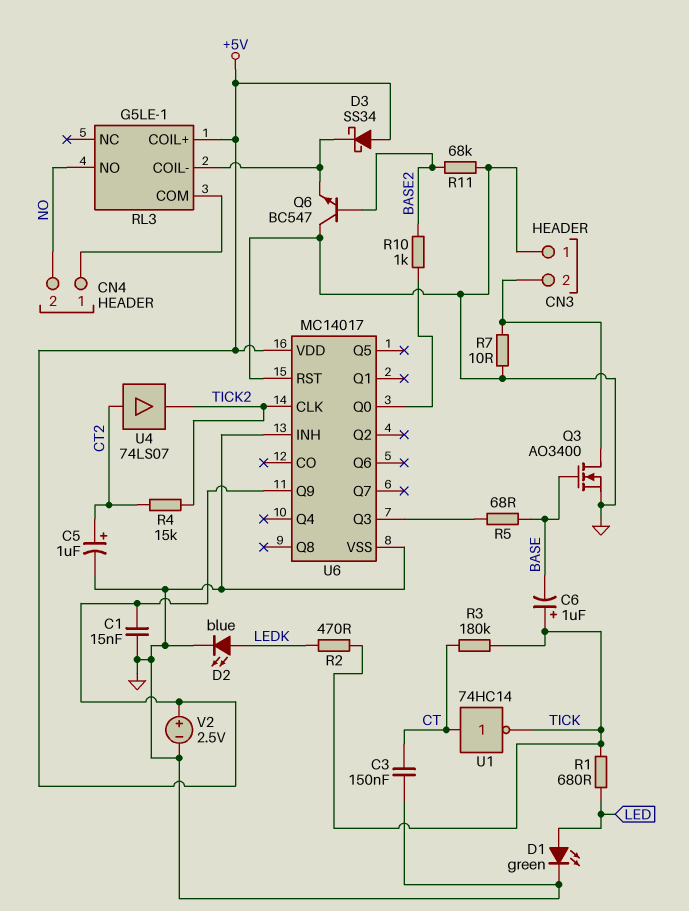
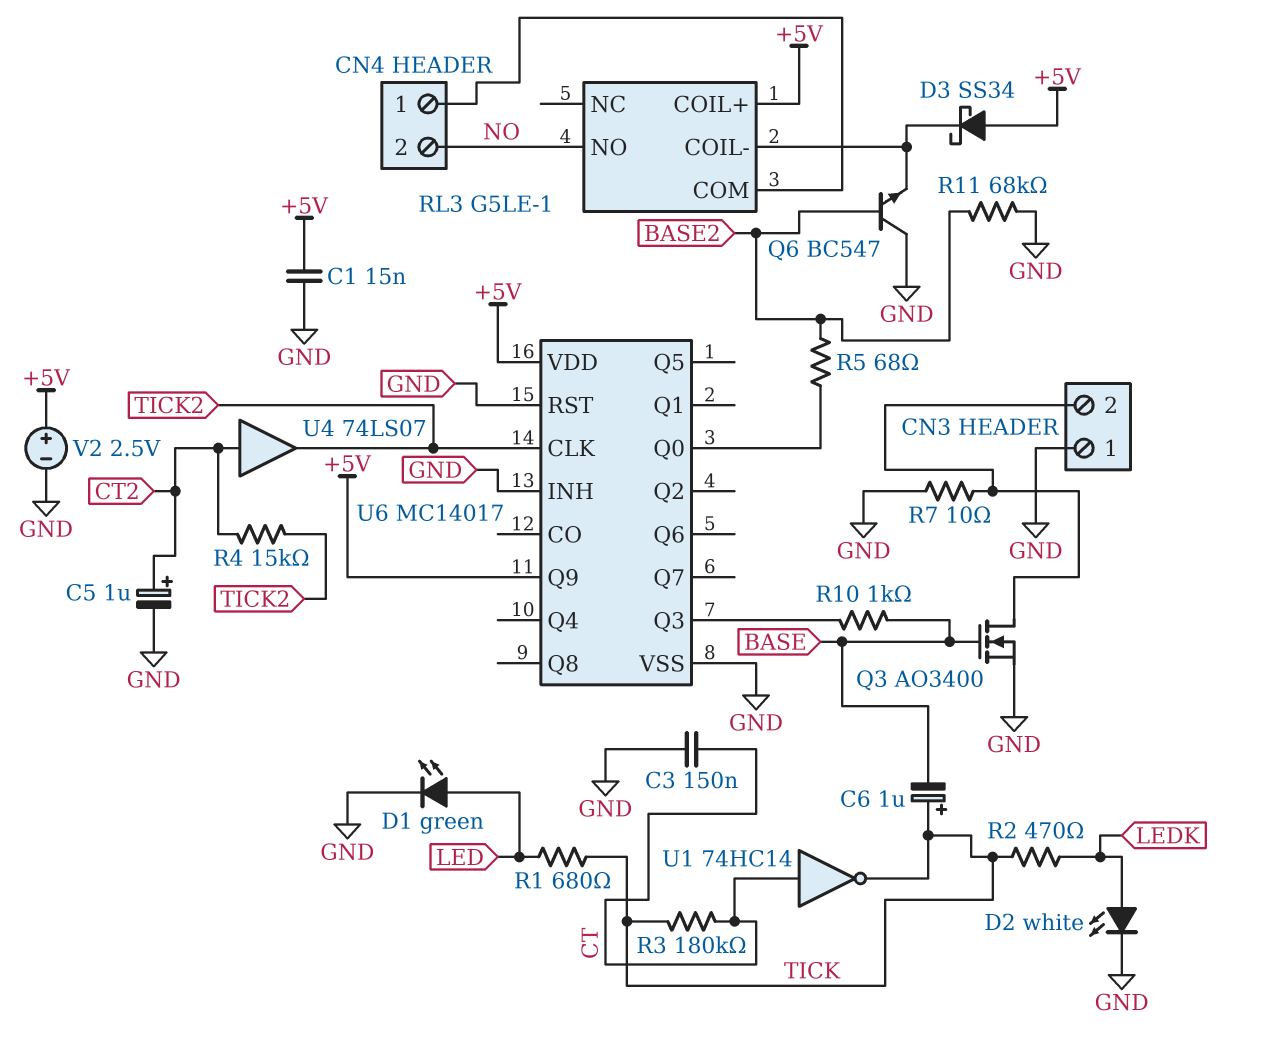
D2: LED blue (A LEDK, K GND) -> LED white (A LEDK, K GND)
R5: 68 (BASE, U6/Q3) -> 68 (BASE2, U6/Q0)
R10: 1k (BASE2, U6/Q0) -> 1k (BASE, U6/Q3)

